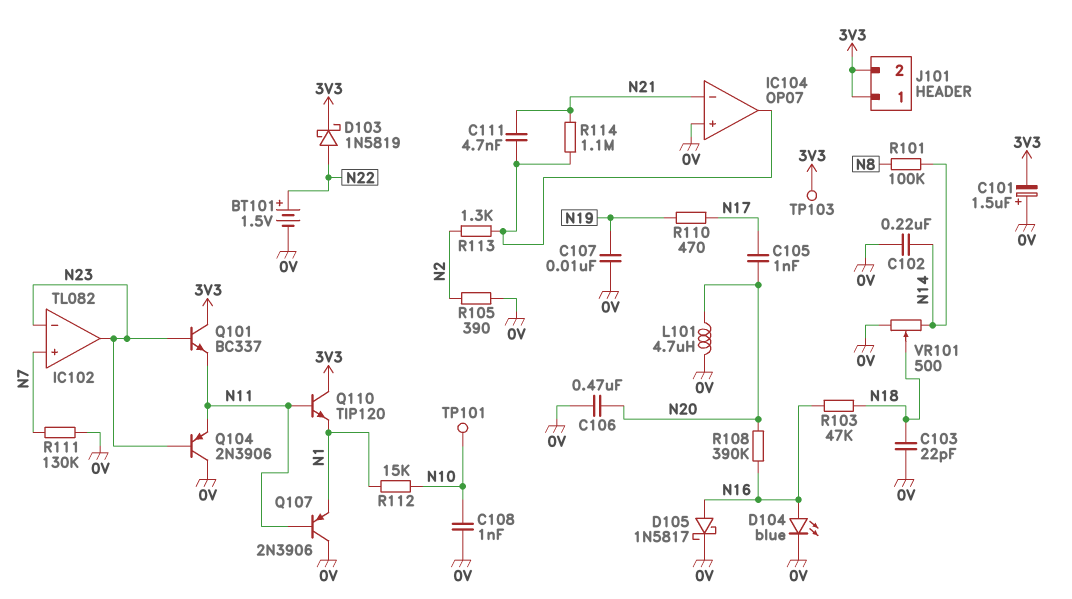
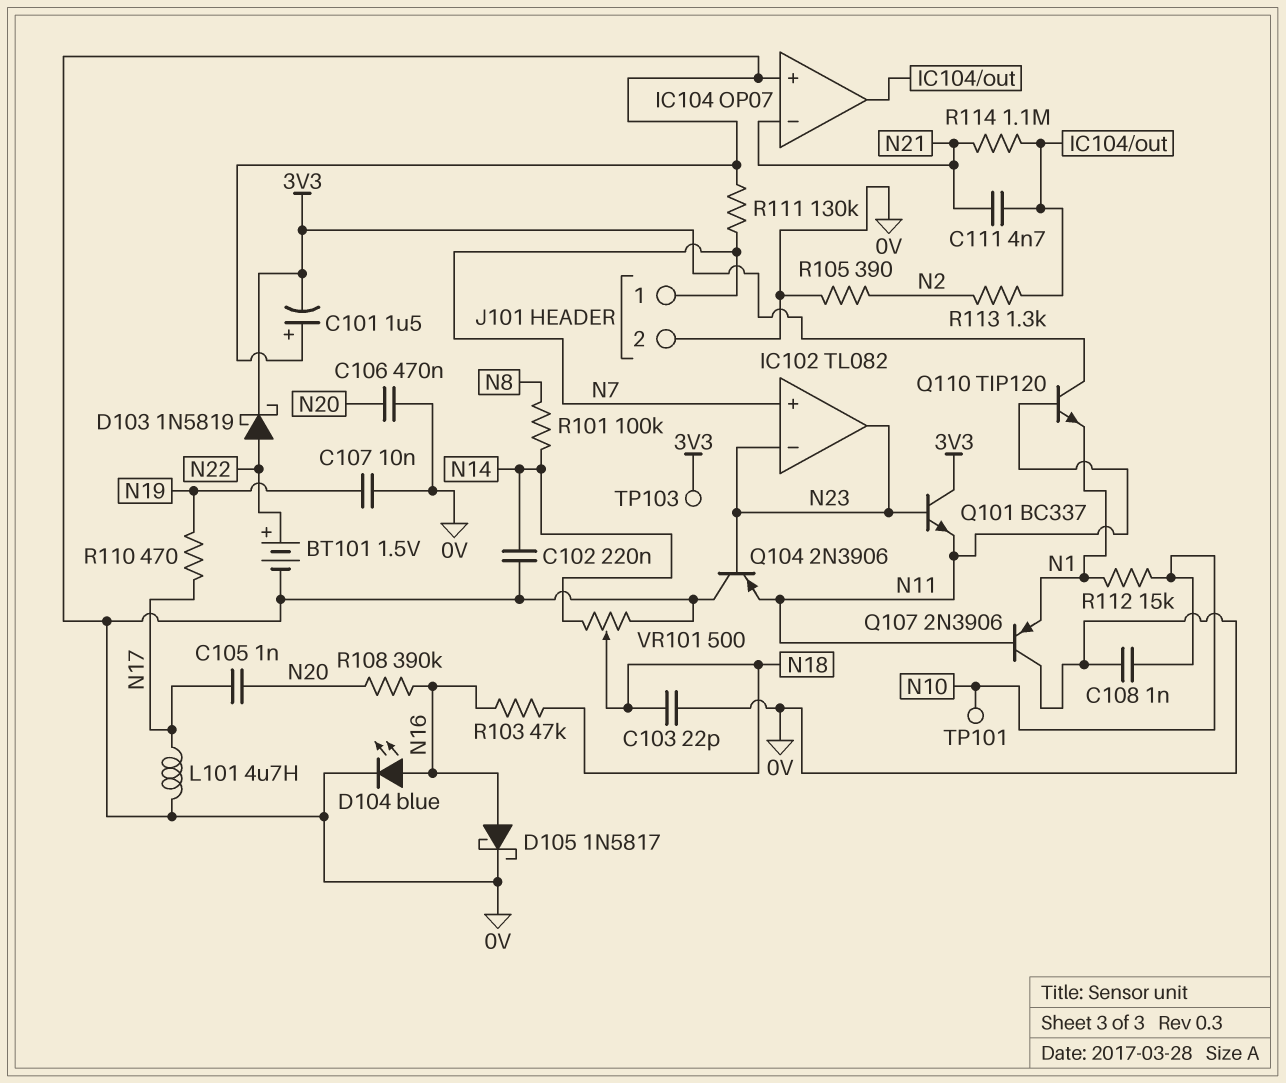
J101 pin 1: 3V3 -> N7
J101 pin 2: 3V3 -> 0V
L101: 4.7uH (0V, N20) -> 4.7uH (0V, N17)

